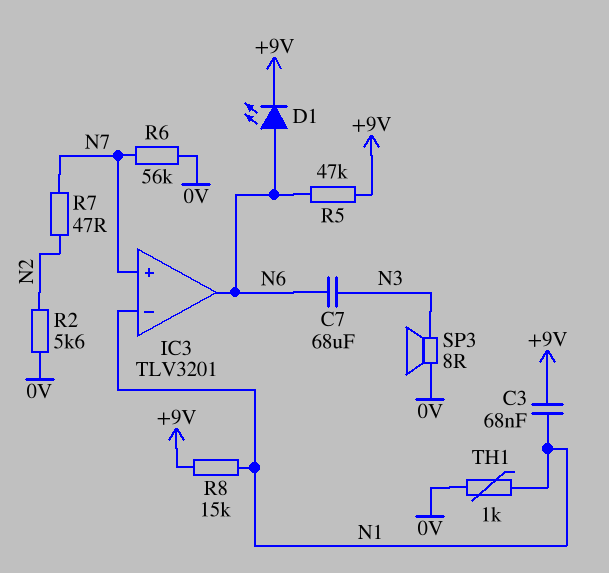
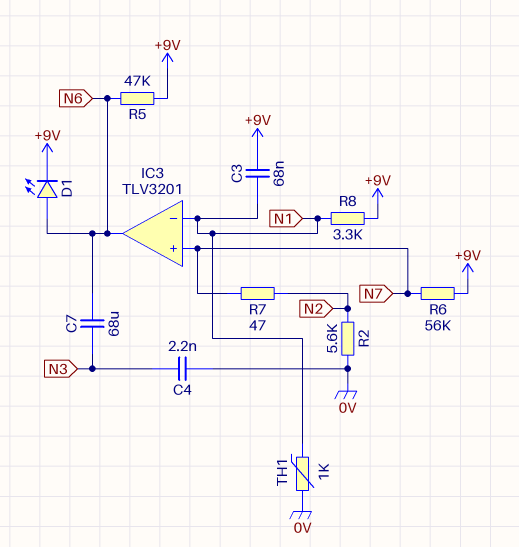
C4: none -> 2.2nF (0V, N3)
R6: 56k (0V, N7) -> 56k (+9V, N7)
R8: 15k (+9V, N1) -> 3.3k (+9V, N1)
SP3: speaker 8R (0V, N3) -> none

